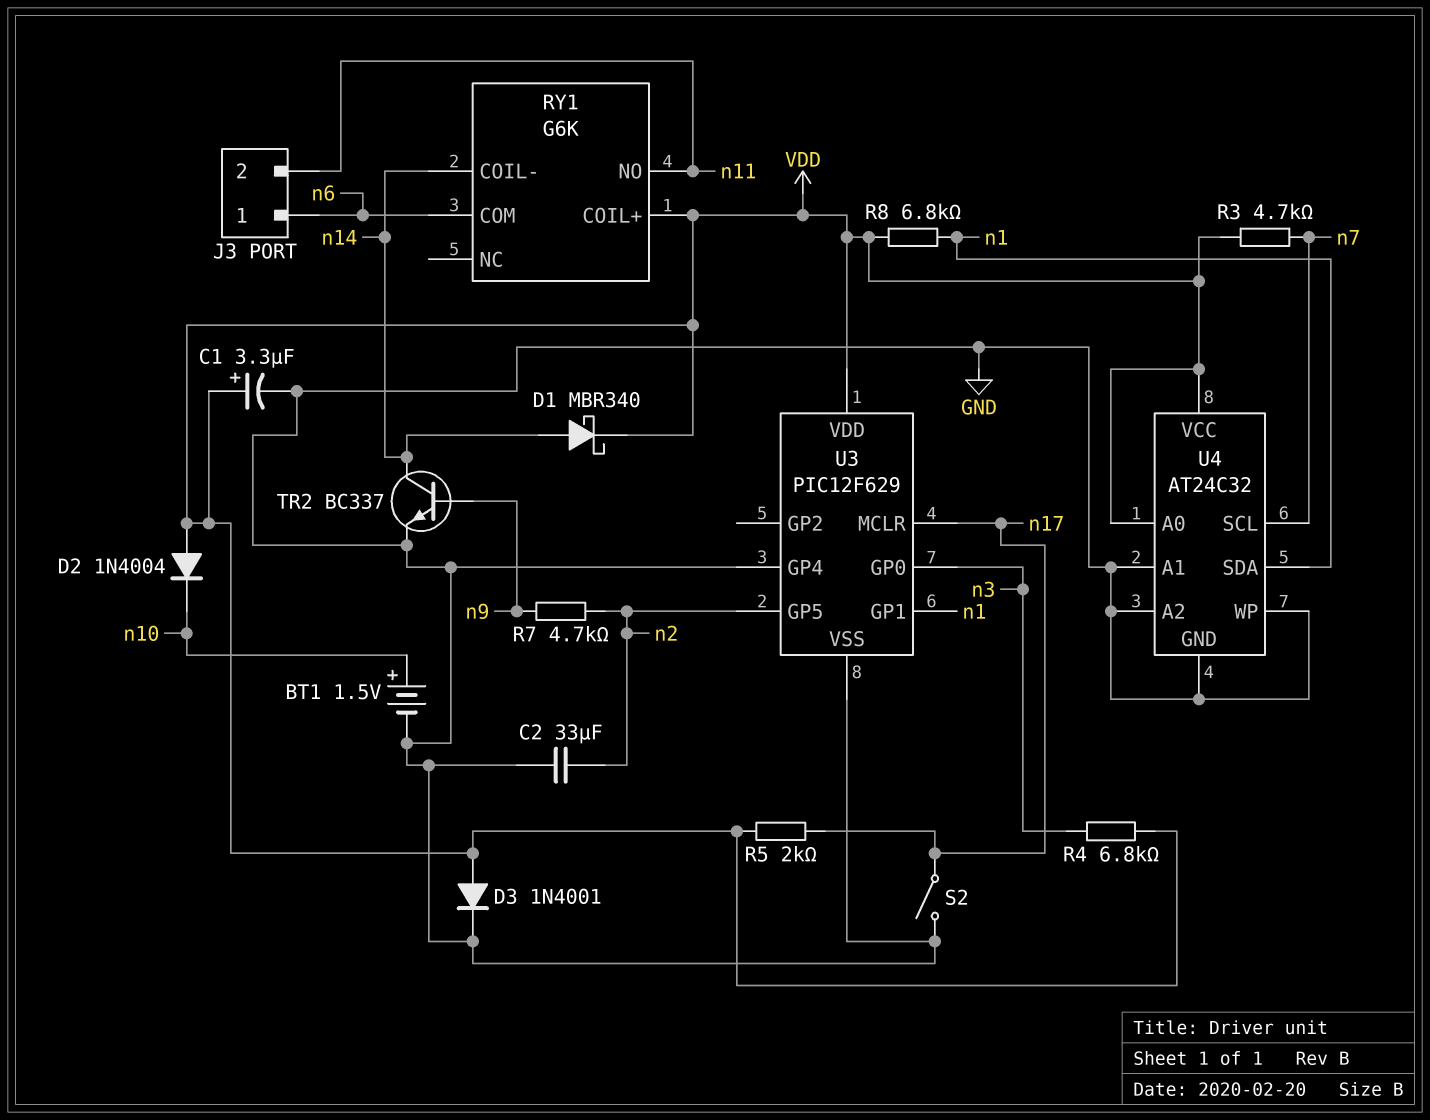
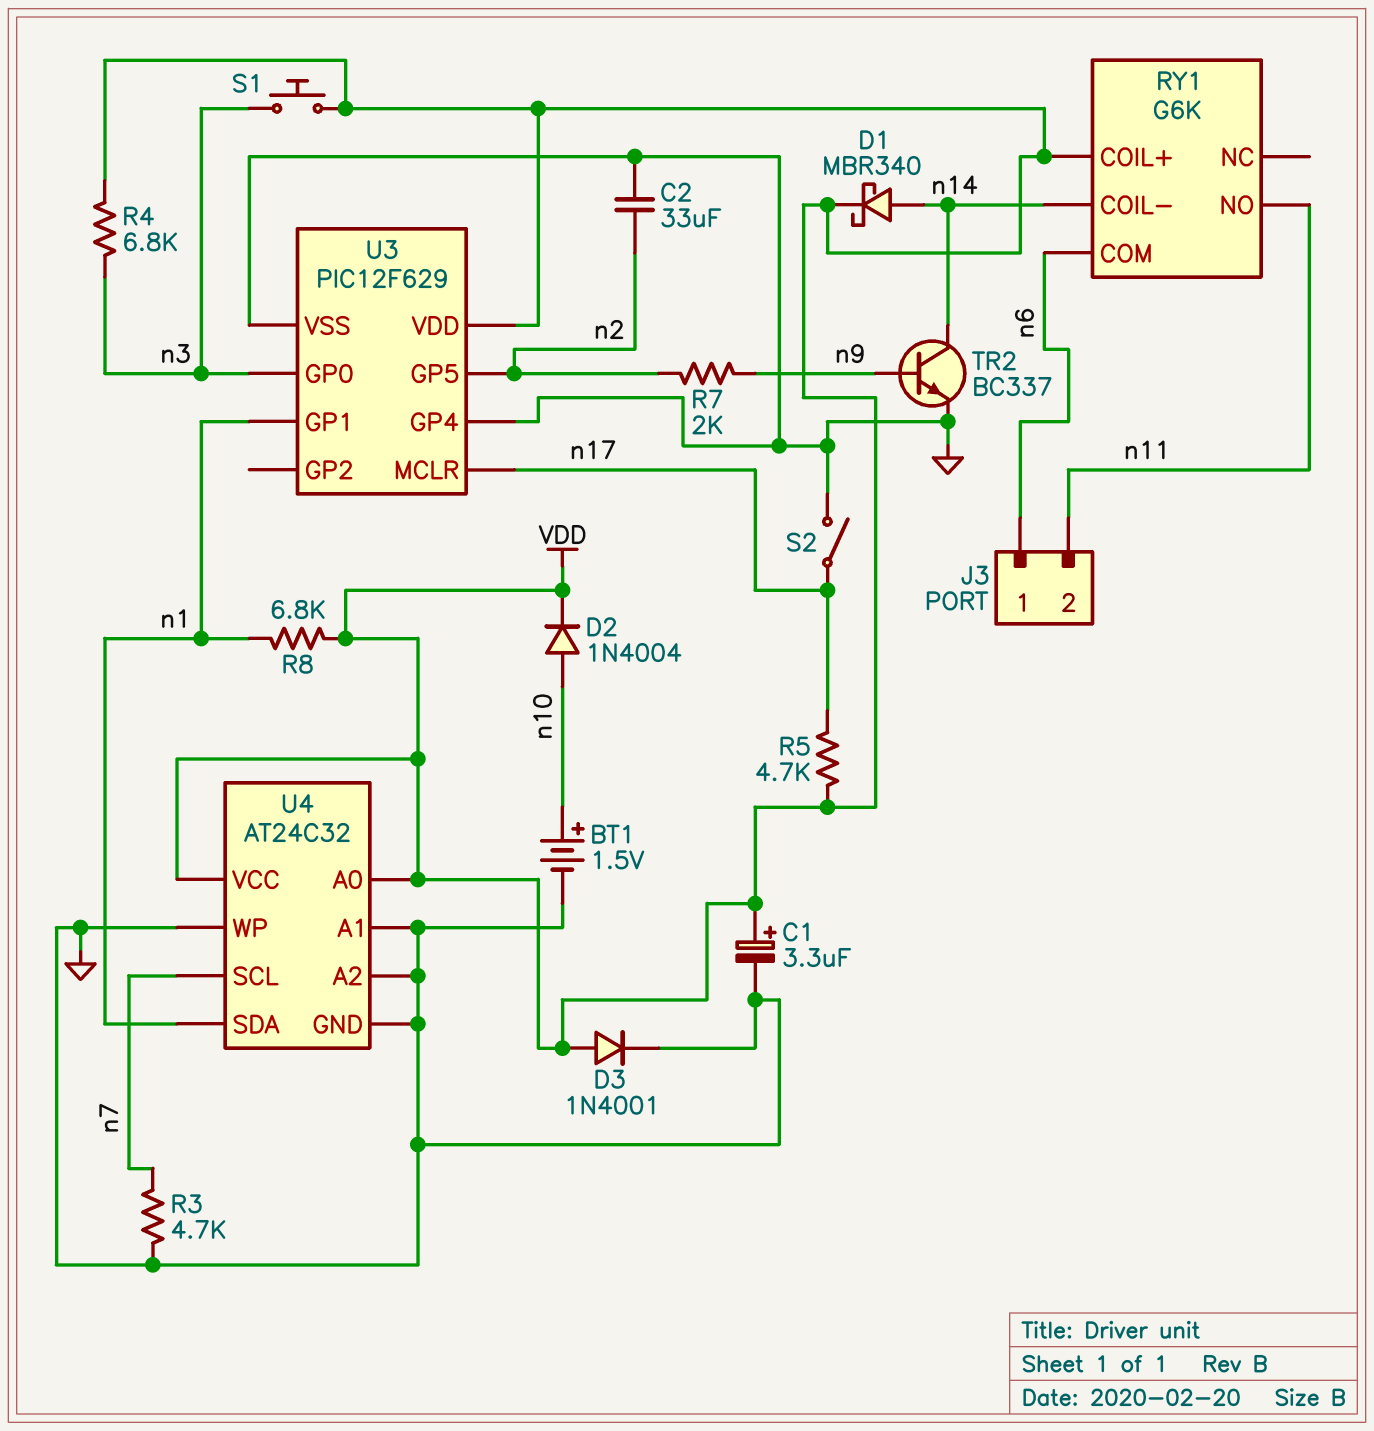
D2: diode 1N4004 (A VDD, K n10) -> diode 1N4004 (A n10, K VDD)
R3: 4.7k (VDD, n7) -> 4.7k (GND, n7)
R5: 2k (VDD, n17) -> 4.7k (VDD, n17)
R7: 4.7k (n2, n9) -> 2k (n2, n9)
S1: none -> button (VDD, n3)

